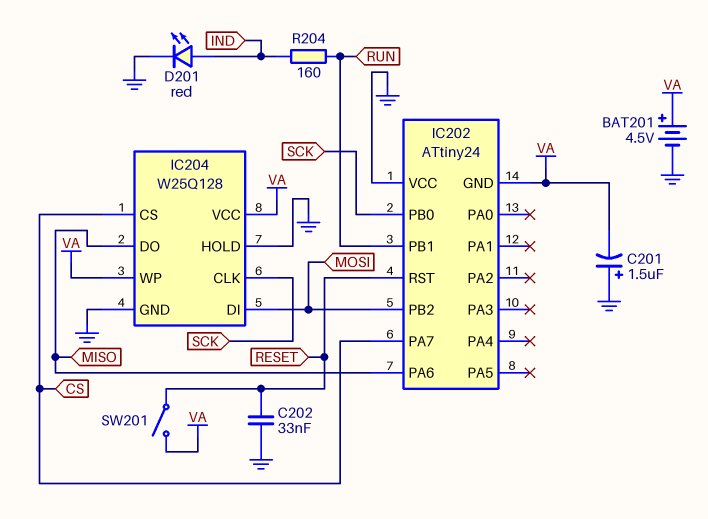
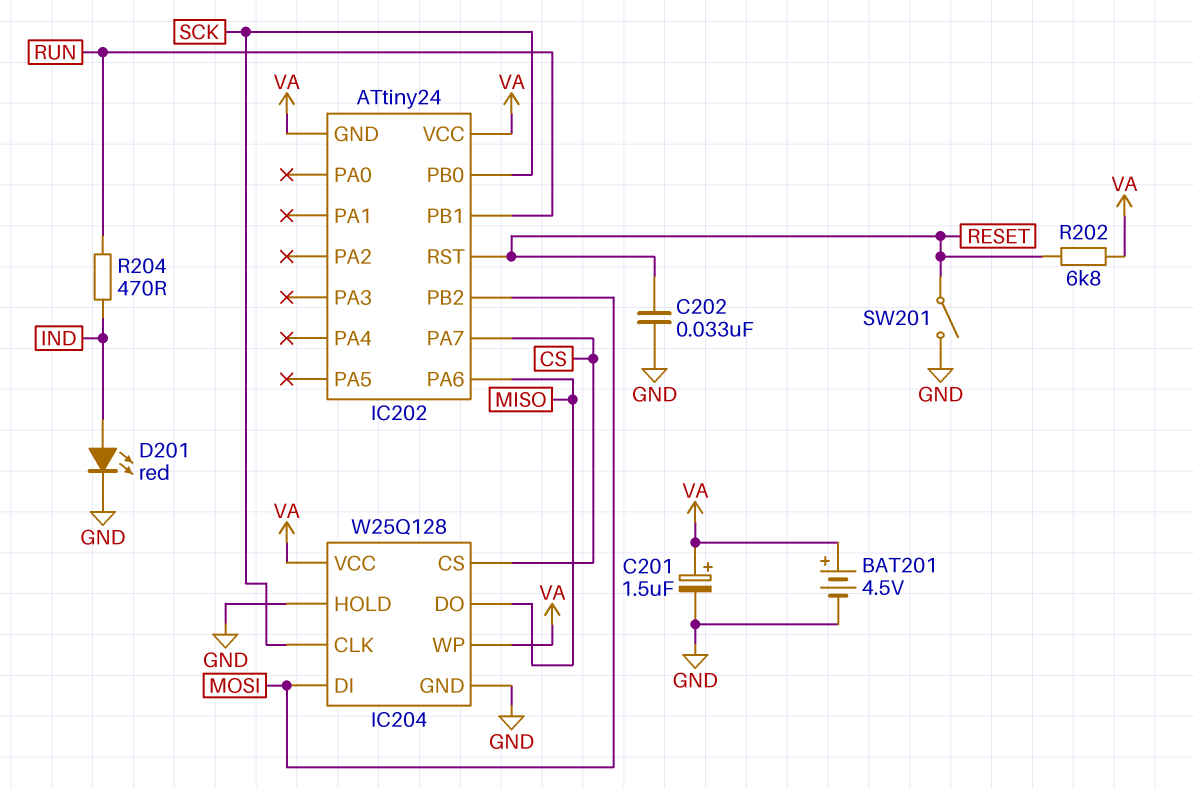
C201: 1.5uF (plus GND, minus VA) -> 1.5uF (plus VA, minus GND)
IC202 pin VCC: GND -> VA
R202: none -> 6.8k (RESET, VA)
R204: 160 (IND, RUN) -> 470 (IND, RUN)
SW201: switch (RESET, VA) -> switch (GND, RESET)

